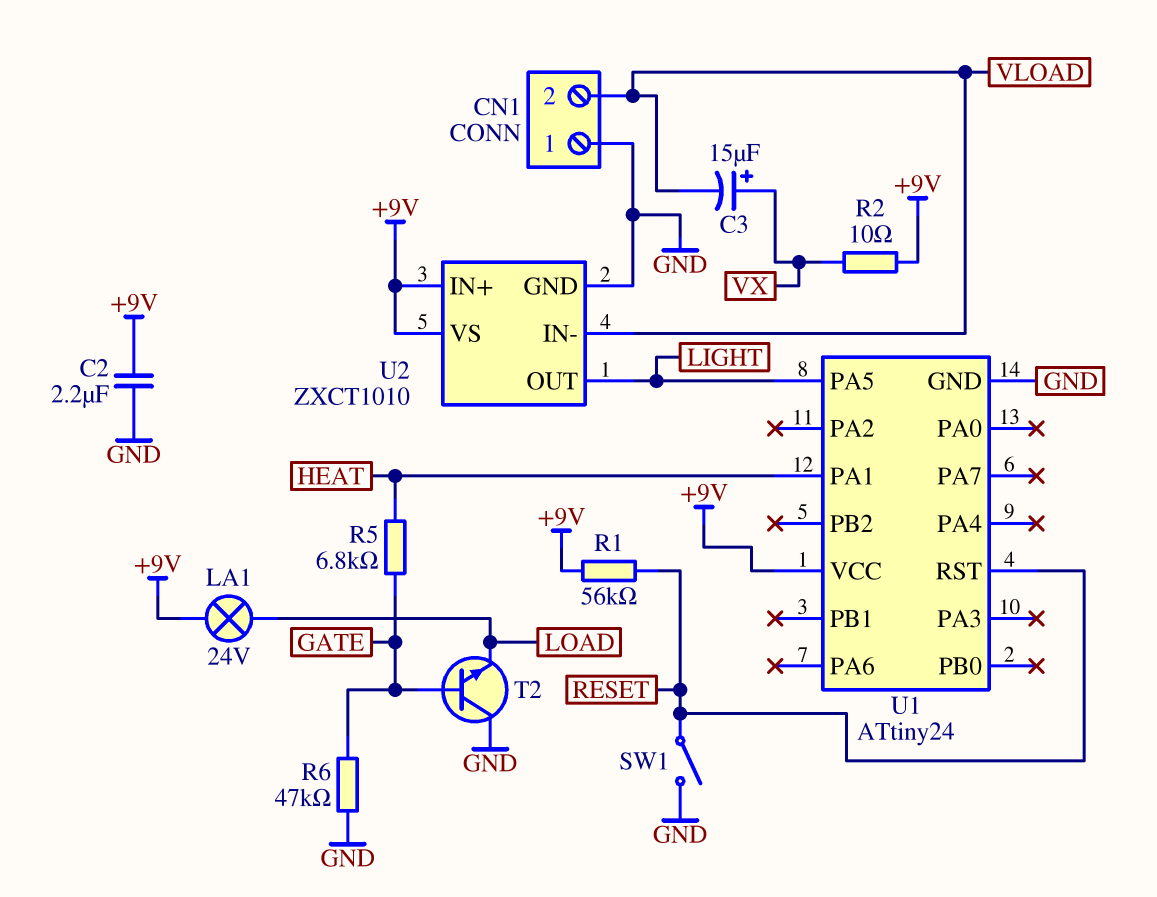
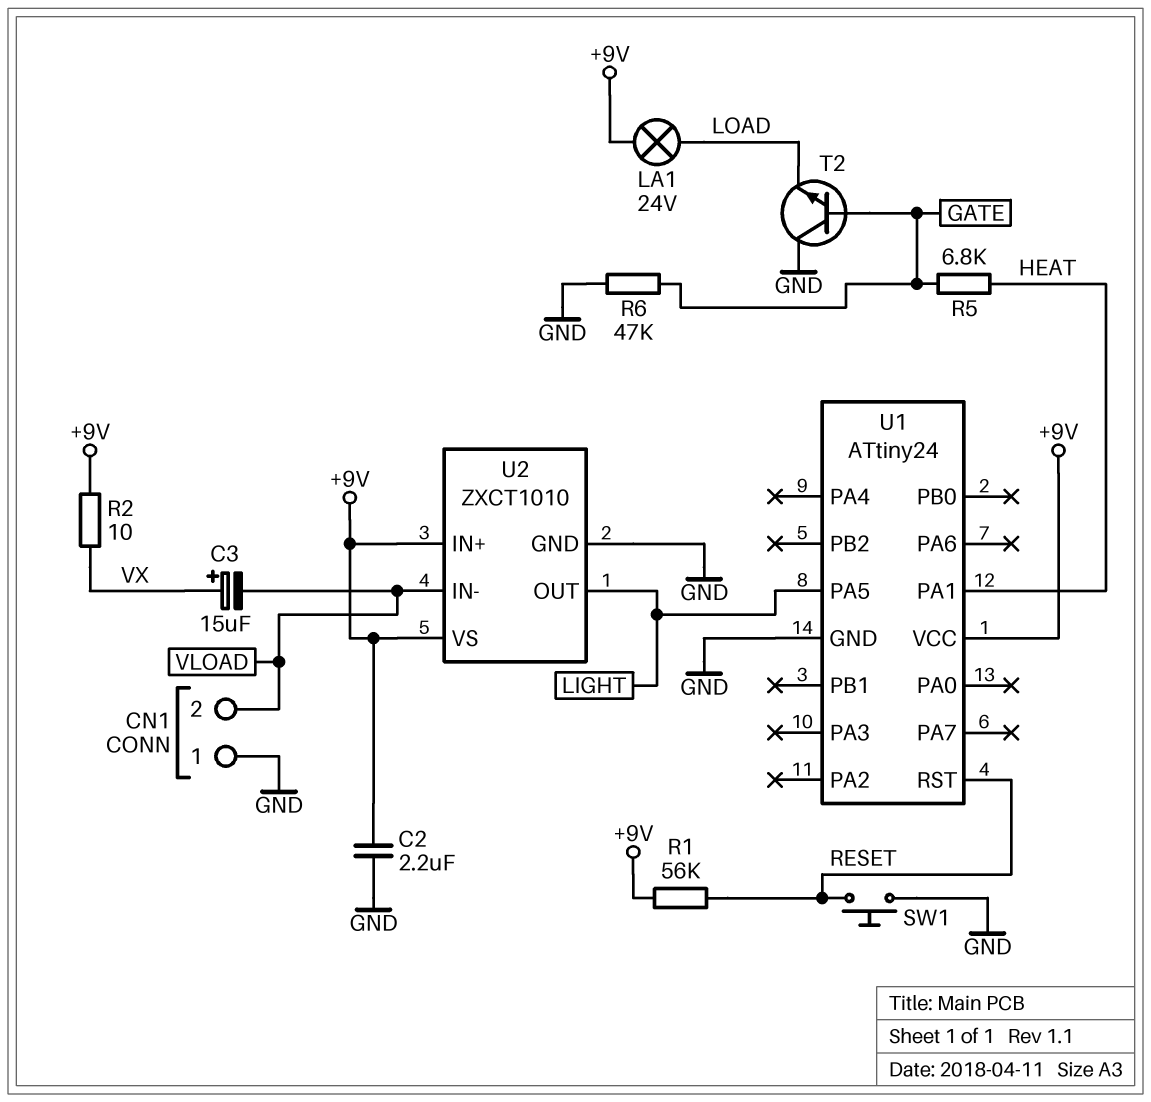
SW1: switch (GND, RESET) -> button (GND, RESET)

